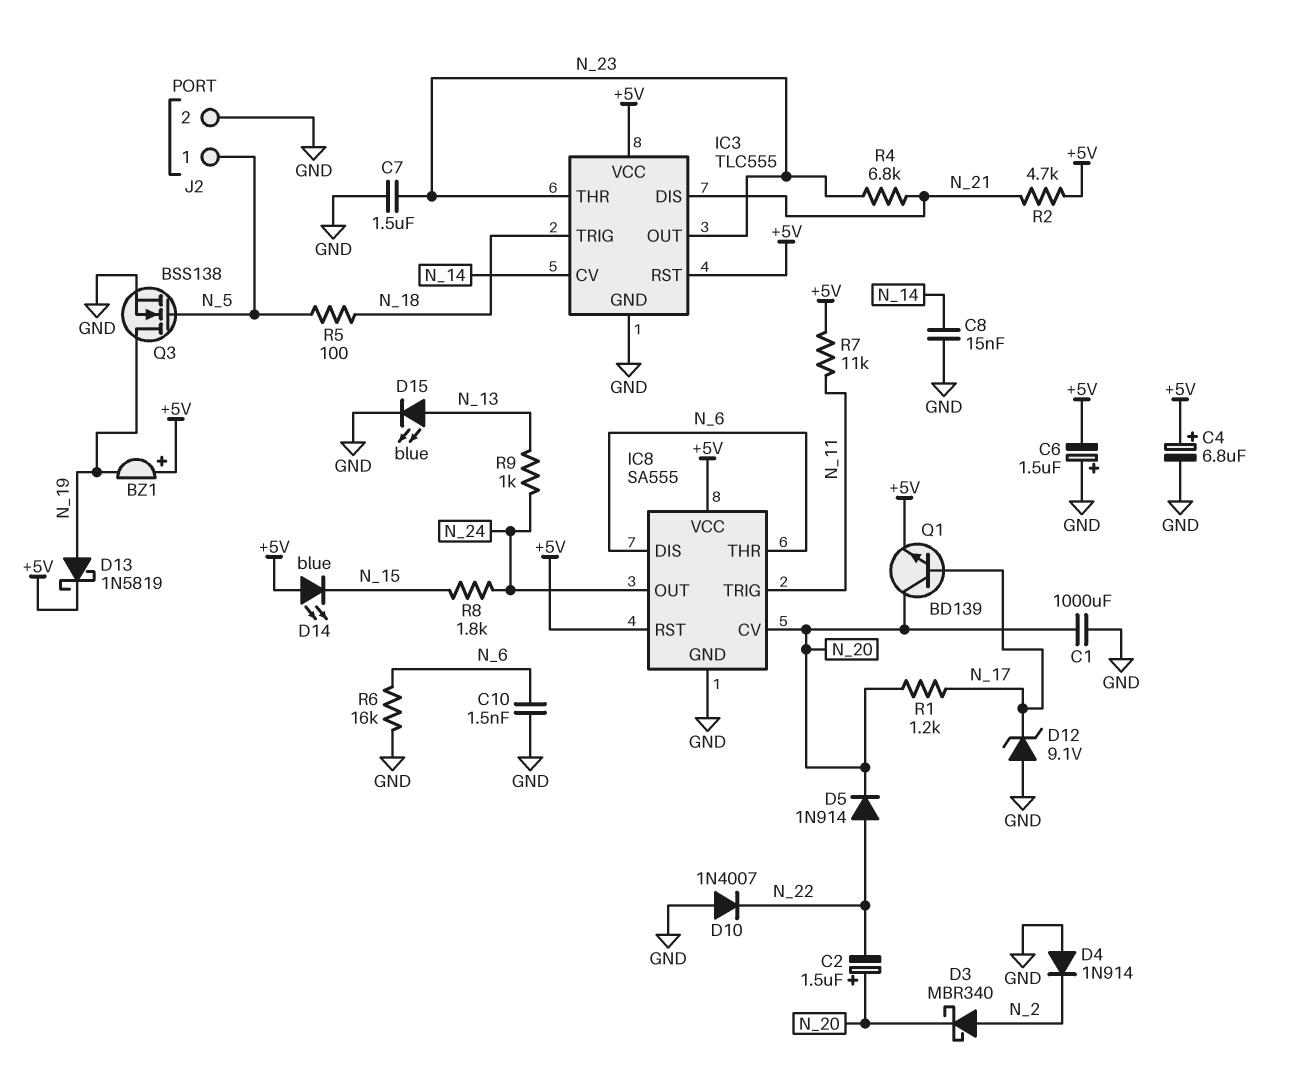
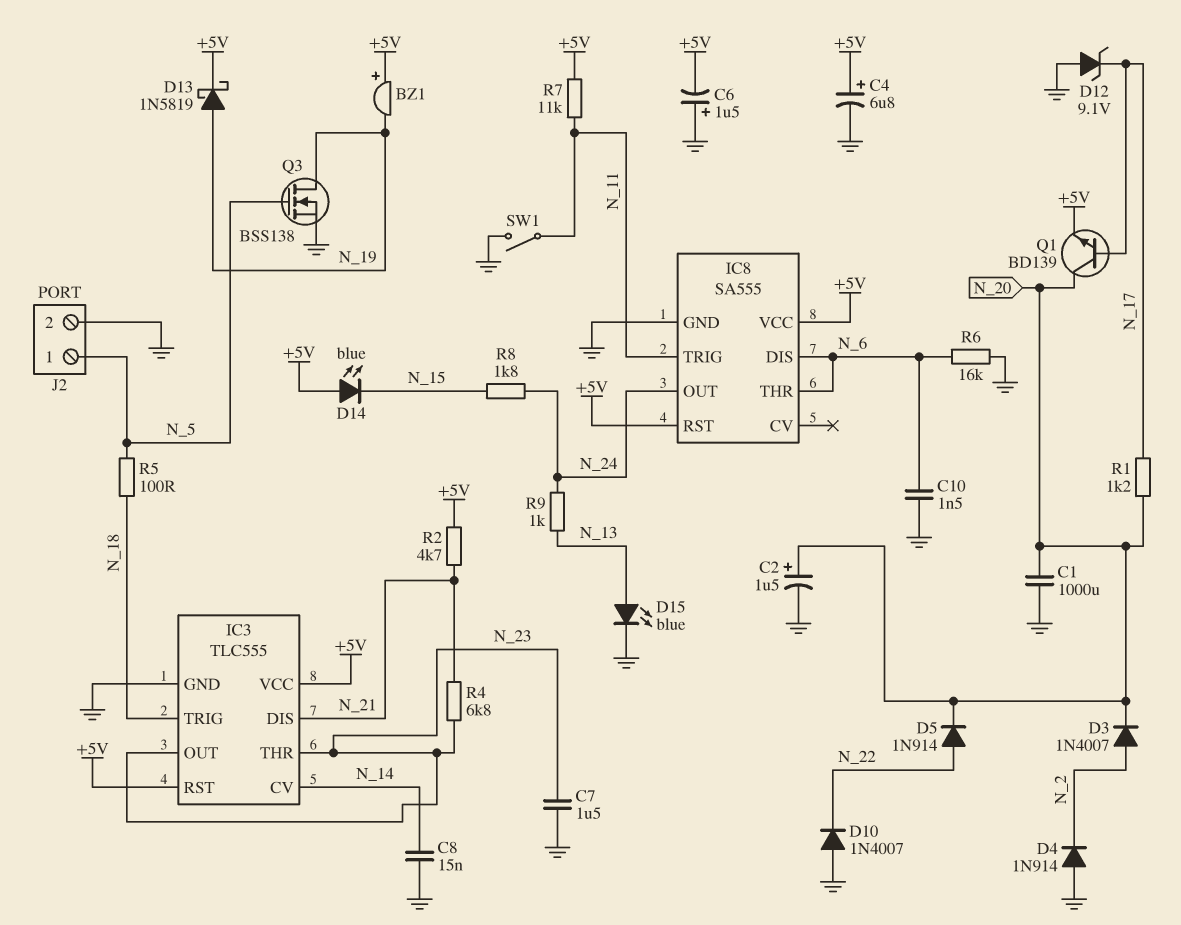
C2: 1.5uF (plus N_20, minus N_22) -> 1.5uF (plus N_20, minus GND)
D3: schottky MBR340 (A N_2, K N_20) -> diode 1N4007 (A N_2, K N_20)
IC8 pin CV: N_20 -> none
SW1: none -> switch (GND, N_11)

